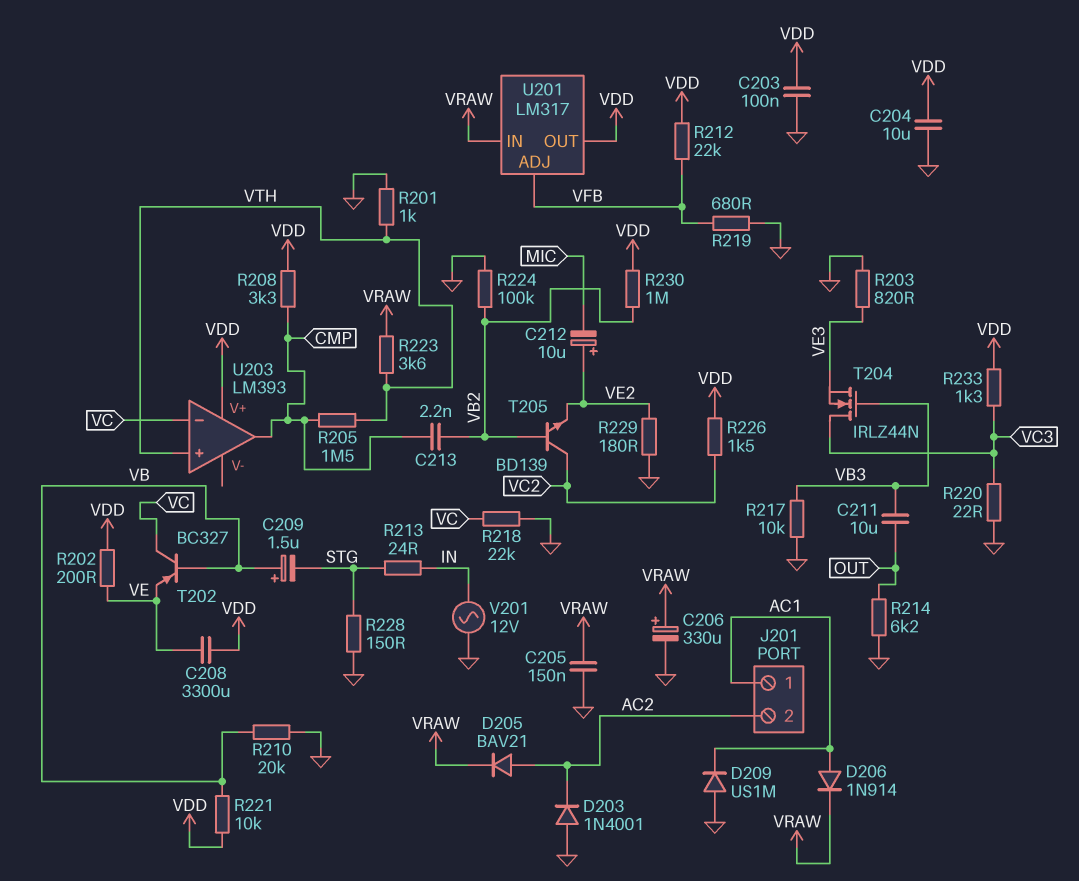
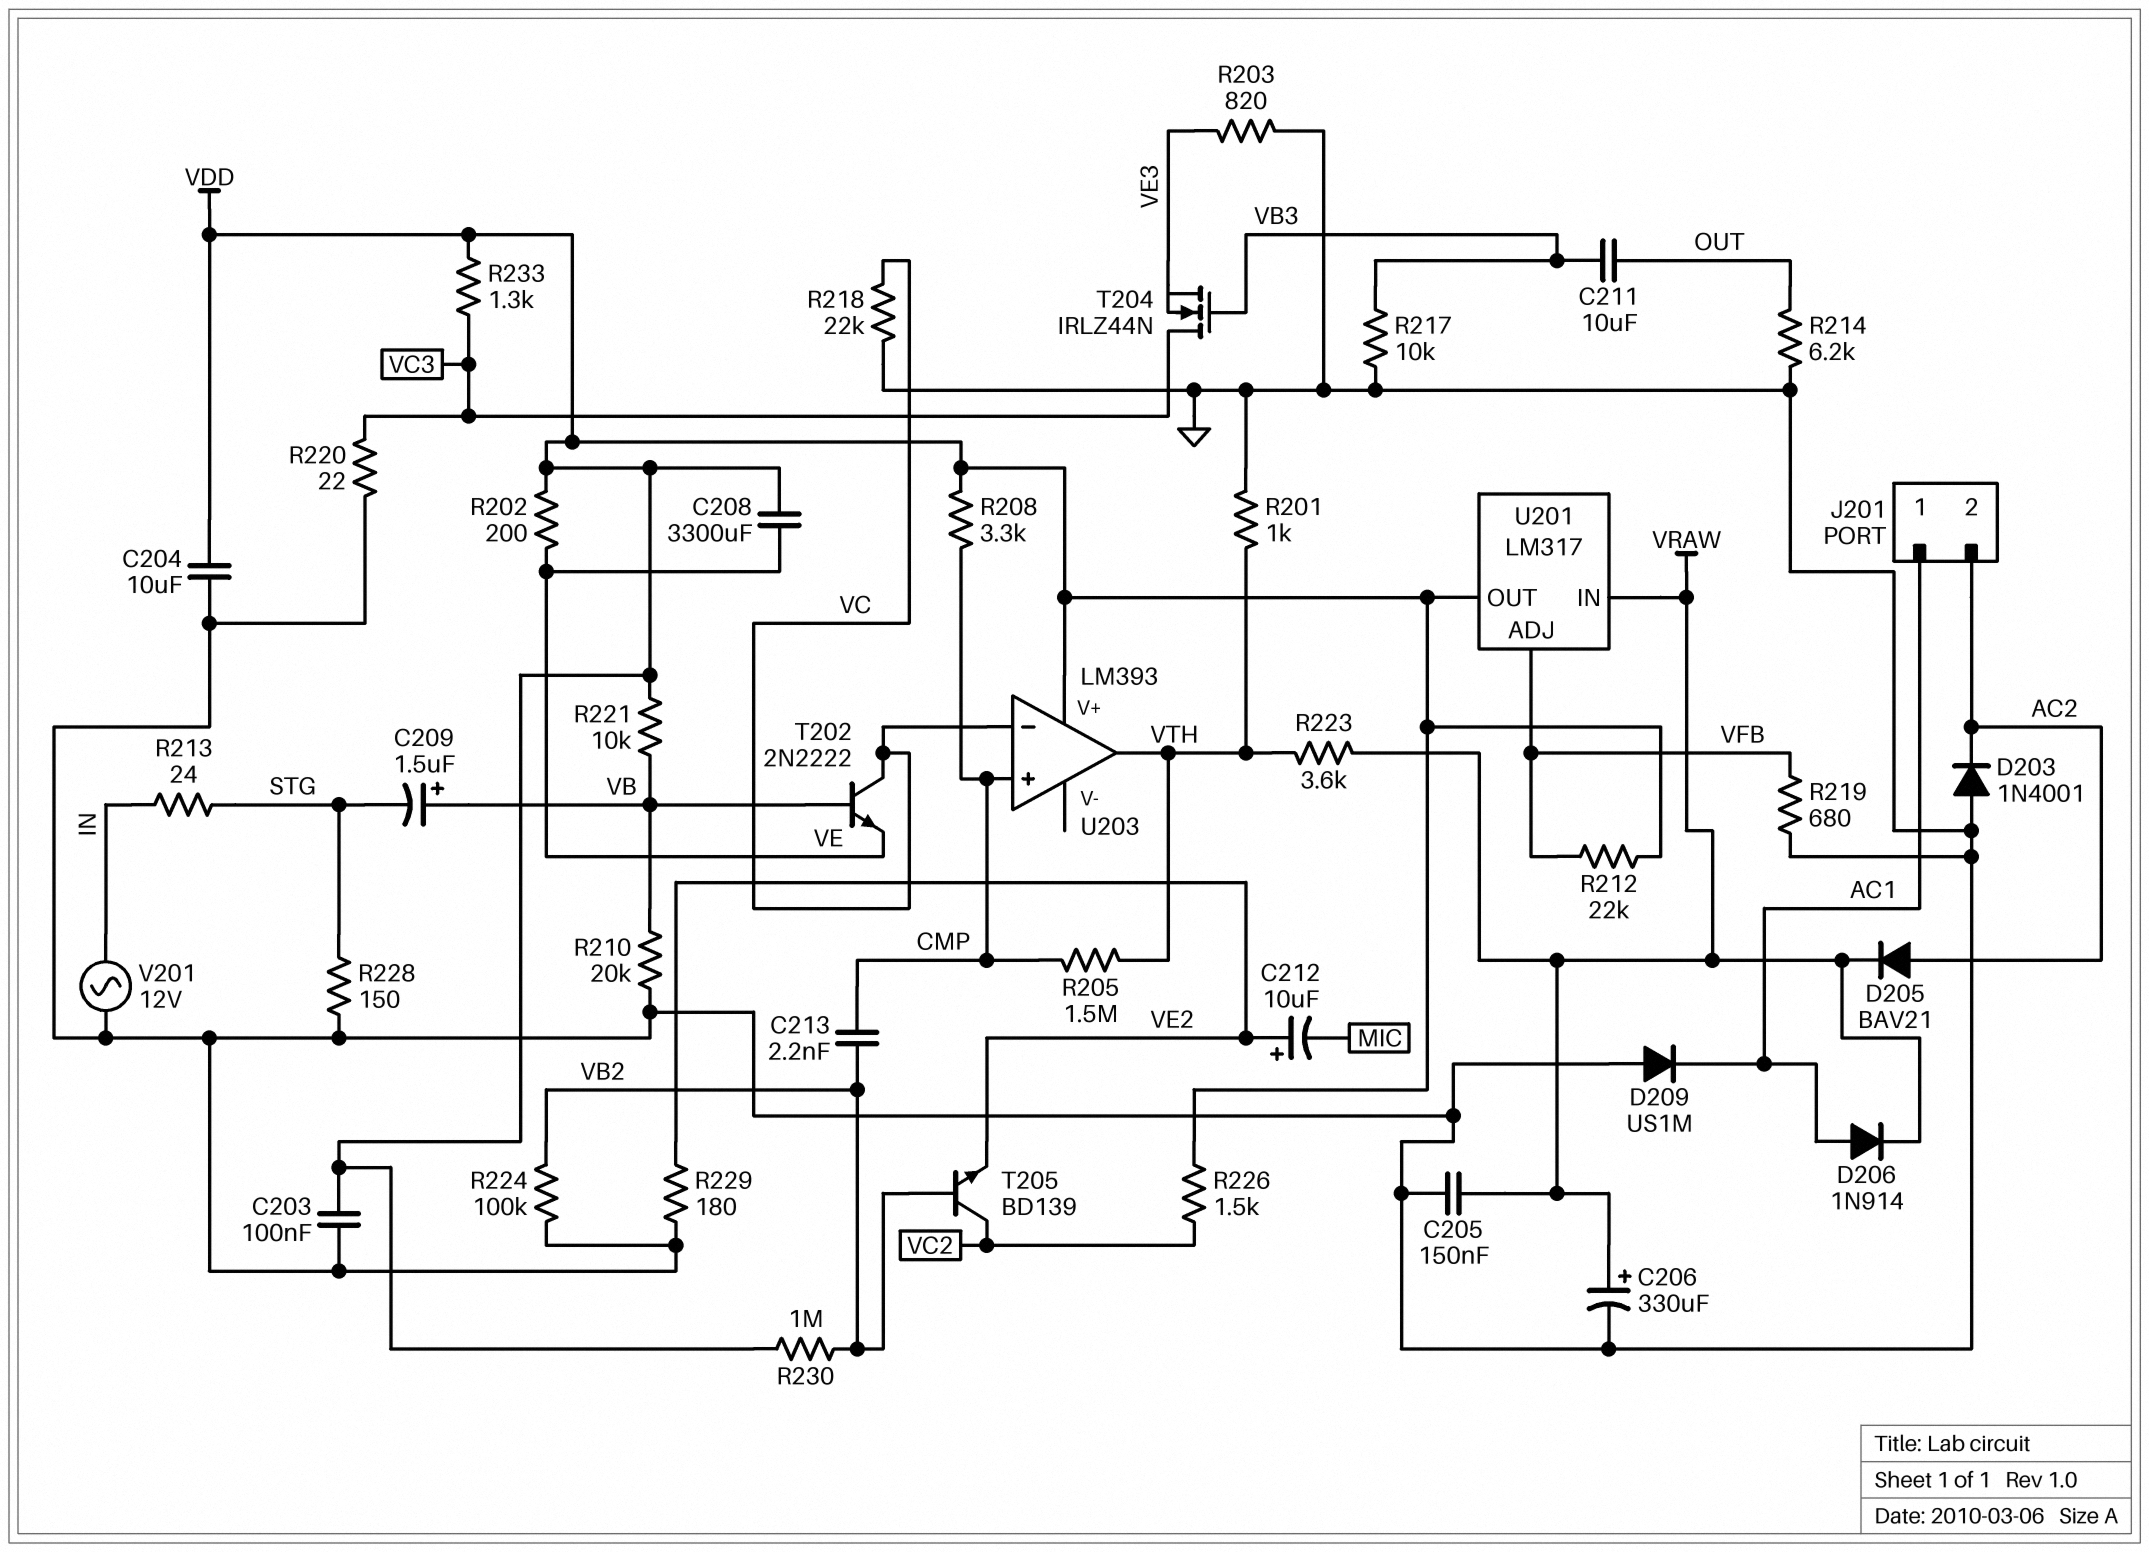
T202: PNP BC327 (B VB, C VC, E VE) -> NPN 2N2222 (B VB, C VC, E VE)
U203 pin in+: VTH -> CMP
U203 pin out: CMP -> VTH

